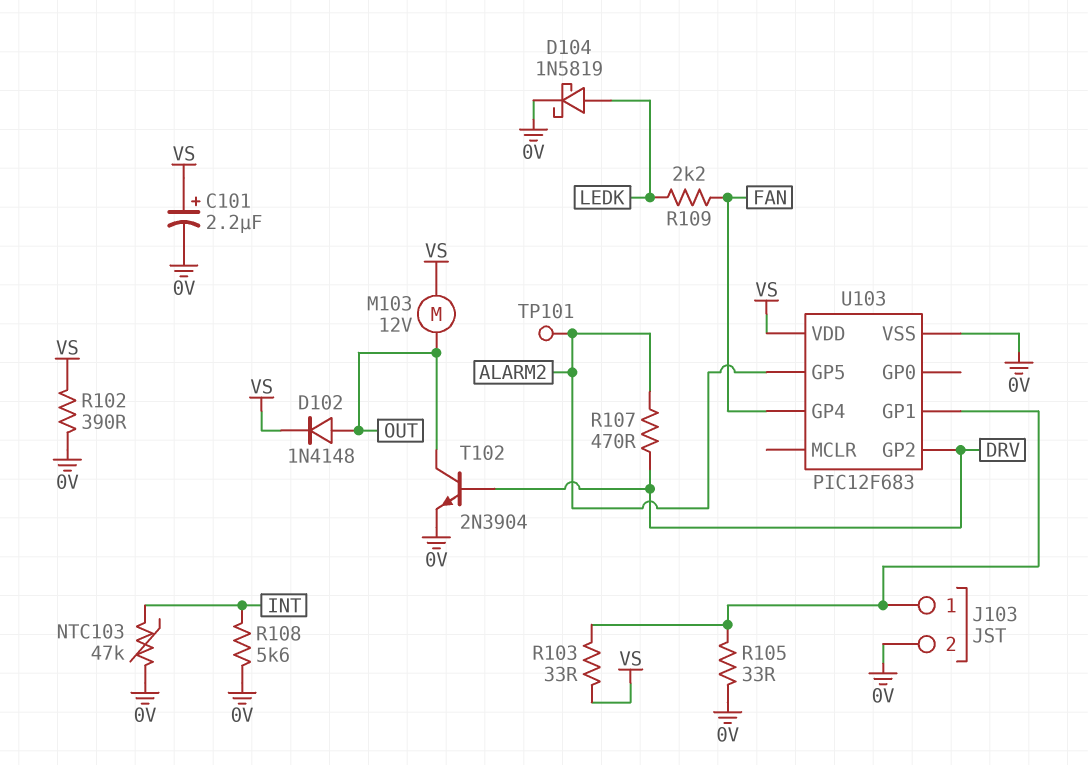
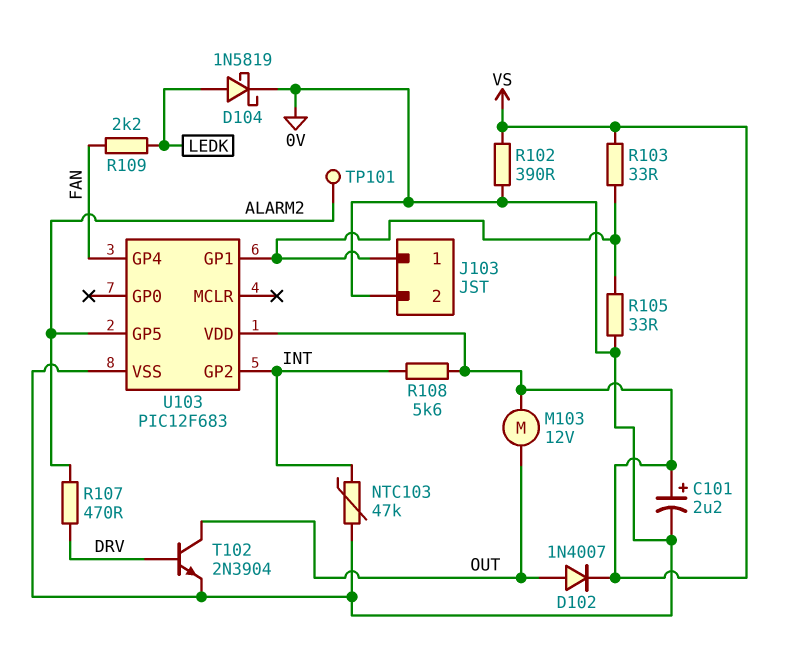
D102: diode 1N4148 (A OUT, K VS) -> diode 1N4007 (A OUT, K VS)
R108: 5.6k (0V, INT) -> 5.6k (INT, VS)
U103 pin GP2: DRV -> INT

